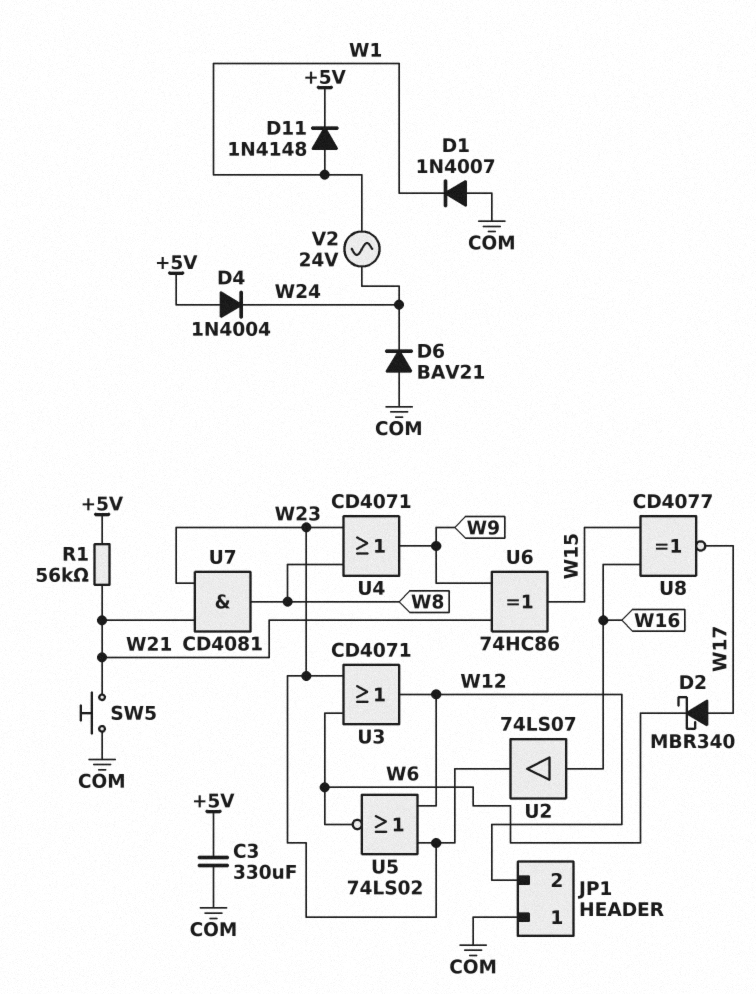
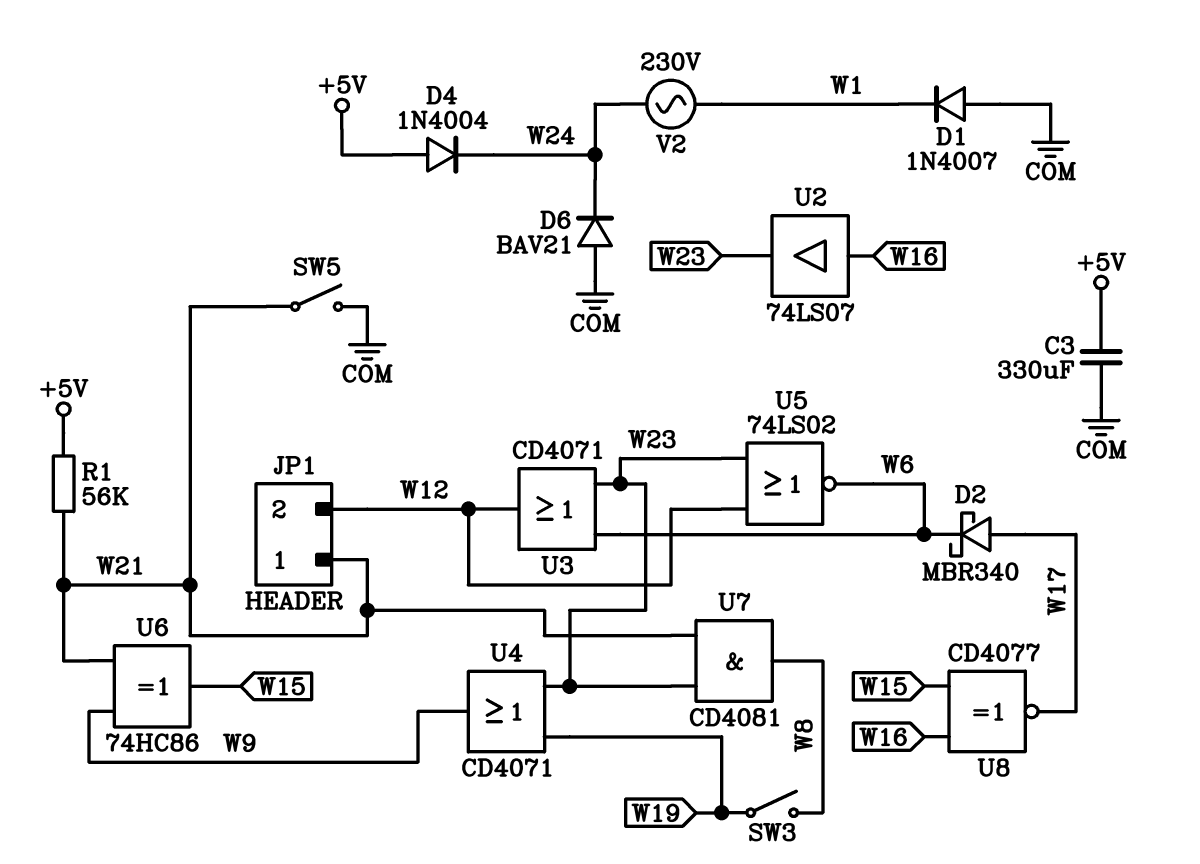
D11: diode 1N4148 (A W1, K +5V) -> none
JP1 pin 1: COM -> W21
SW3: none -> switch (W8, W19)
SW5: button (COM, W21) -> switch (COM, W21)
U4: OR CD4071 (in W8, in W23, out W9) -> OR CD4071 (in W19, in W23, out W9)
V2: AC 24V (W1, W24) -> AC 230V (W1, W24)

